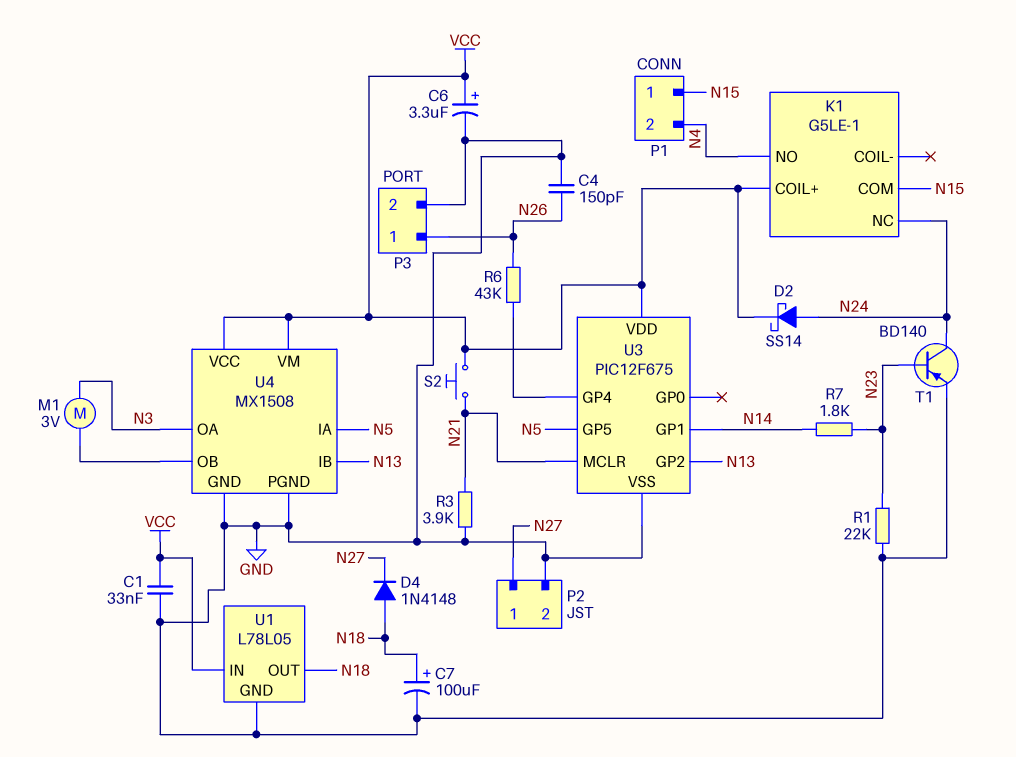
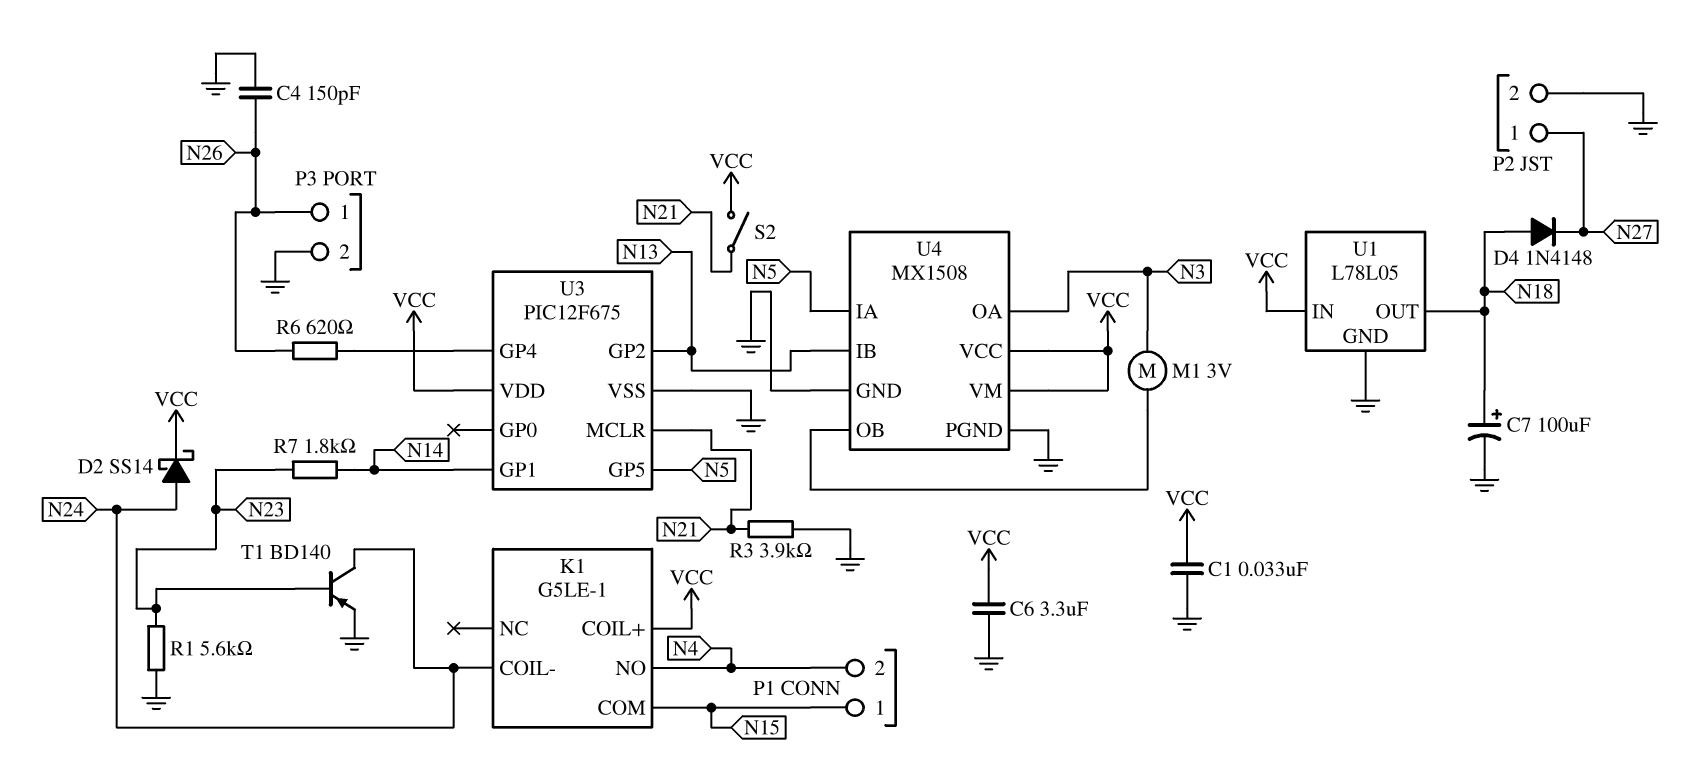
C6: 3.3uF (plus VCC, minus GND) -> 3.3uF (GND, VCC)
K1 pin COIL-: none -> N24
K1 pin NC: N24 -> none
R1: 22k (GND, N23) -> 5.6k (GND, N23)
R6: 43k (N26, U3/GP4) -> 620 (N26, U3/GP4)
S2: button (N21, VCC) -> switch (N21, VCC)

